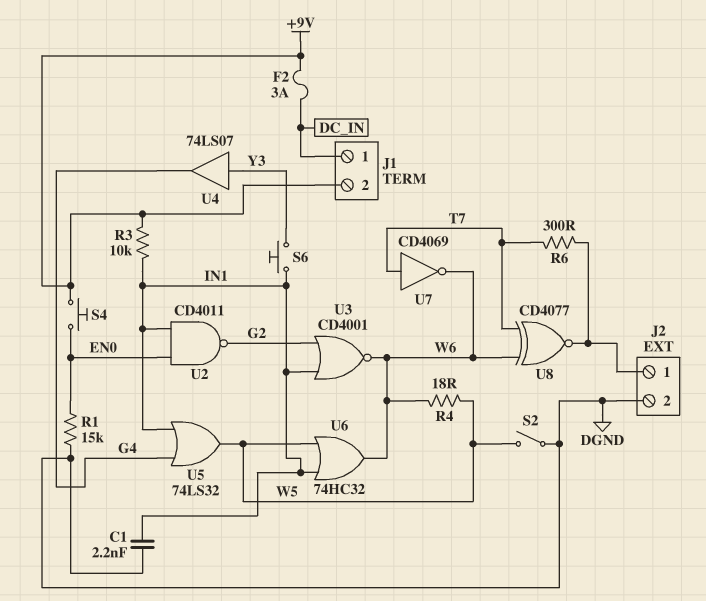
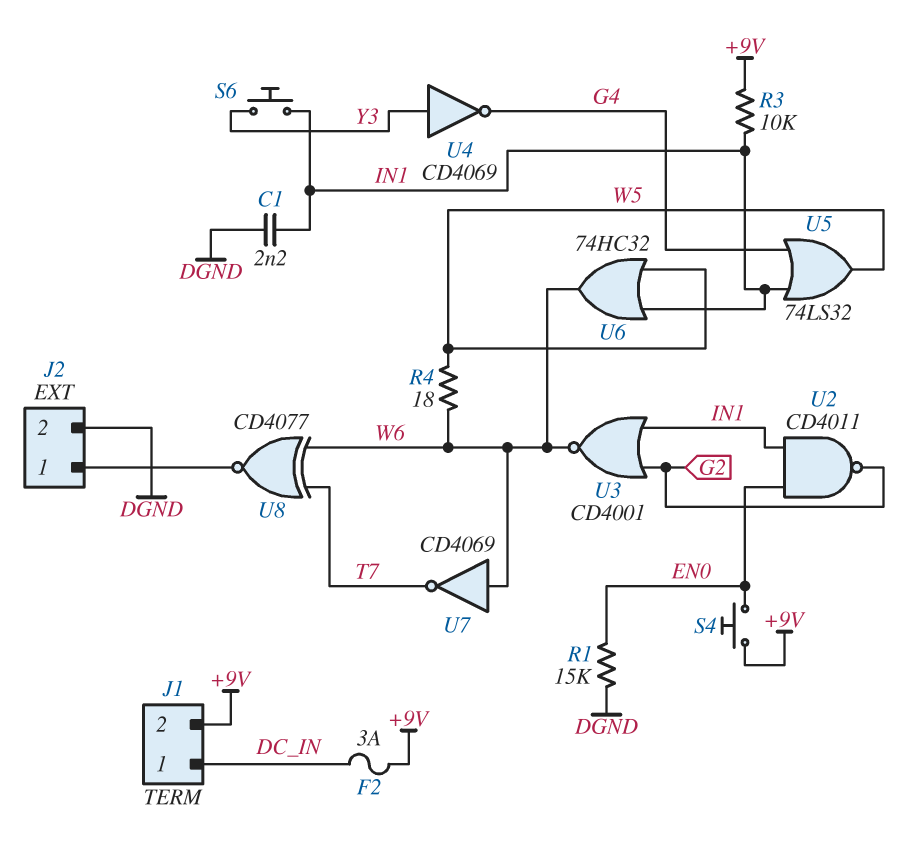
R6: 300 (J2/1, T7) -> none
S2: switch (DGND, W5) -> none
U4: buffer 74LS07 (in Y3, out G4) -> NOT CD4069 (in Y3, out G4)
U7: NOT CD4069 (in T7, out W6) -> NOT CD4069 (in W6, out T7)

